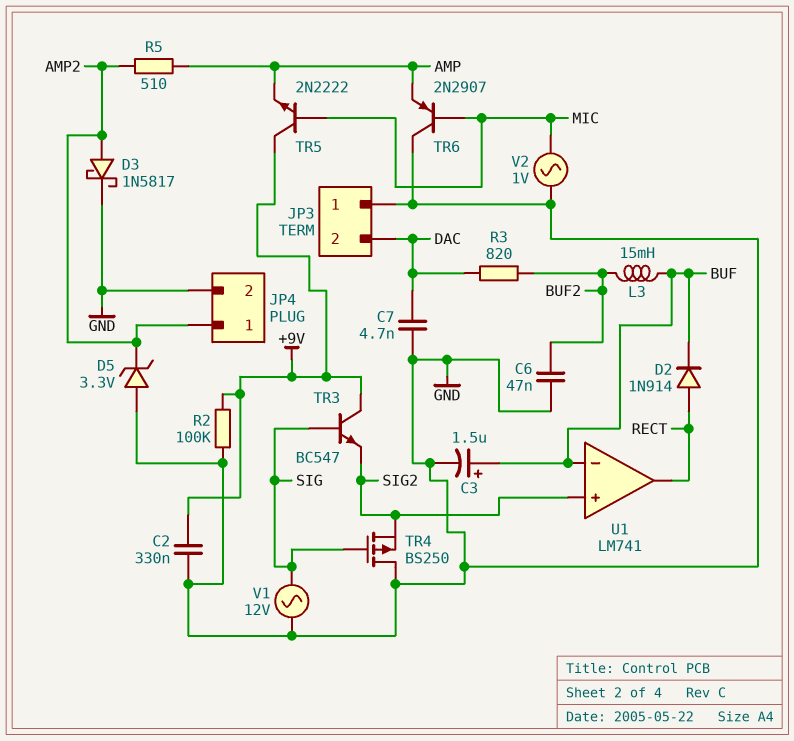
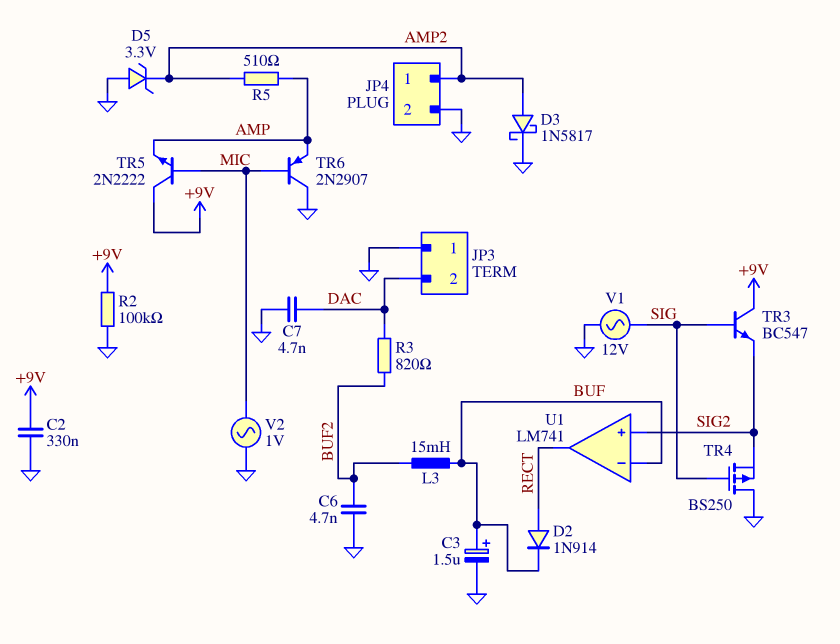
C6: 47nF (BUF2, GND) -> 4.7nF (BUF2, GND)

